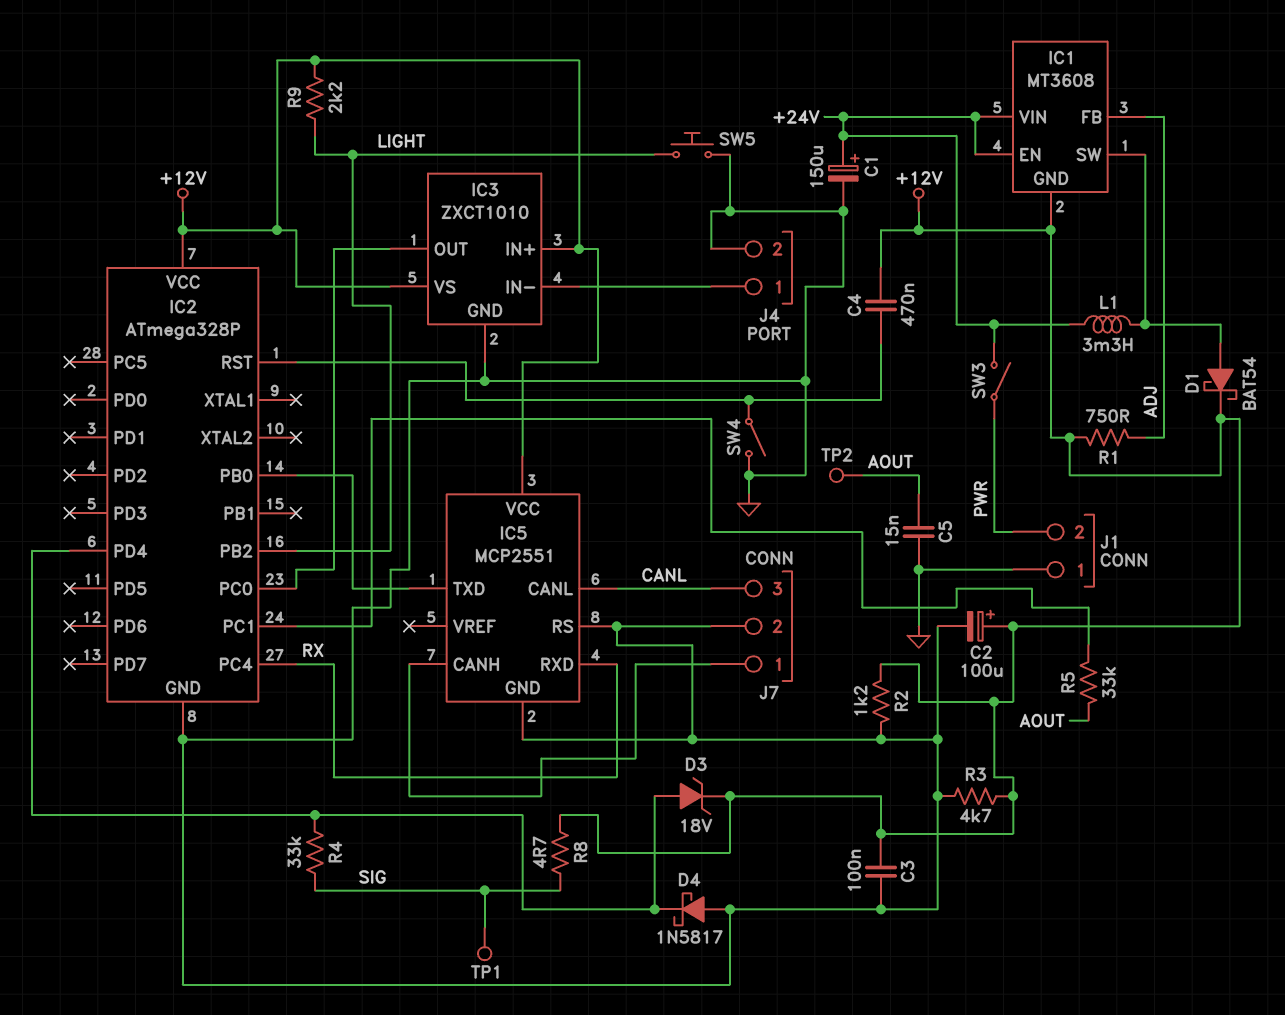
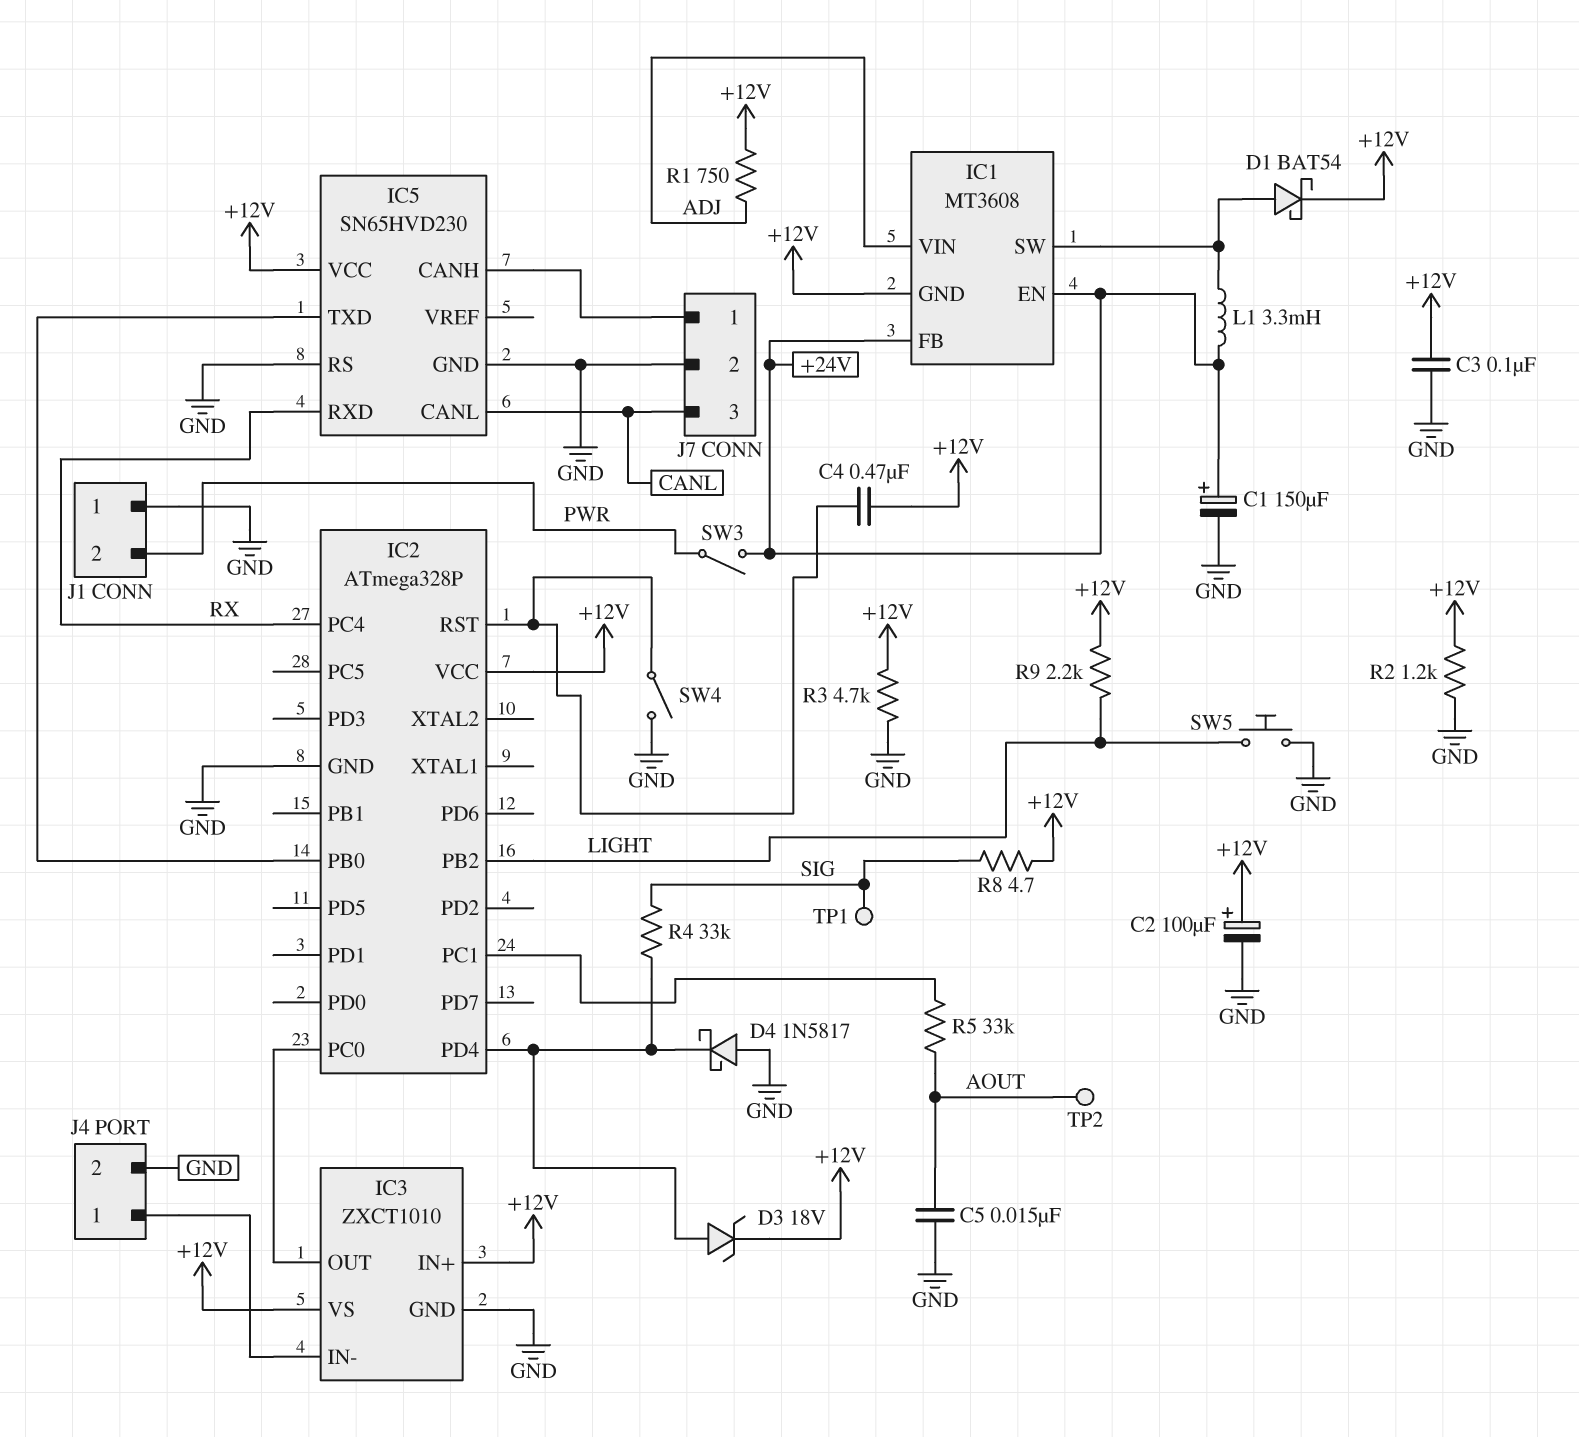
IC1 pin FB: ADJ -> +24V
IC1 pin VIN: +24V -> ADJ
IC5: MCP2551 -> SN65HVD230

